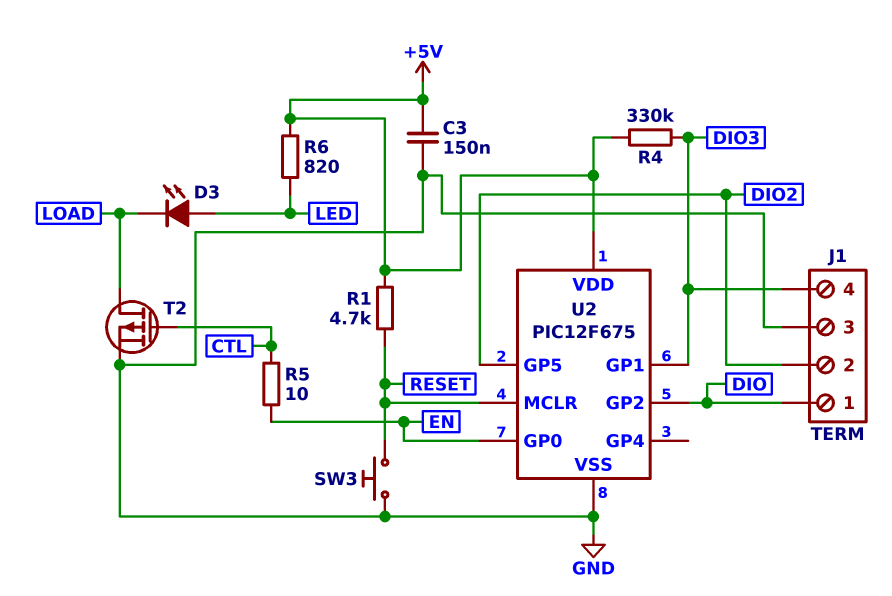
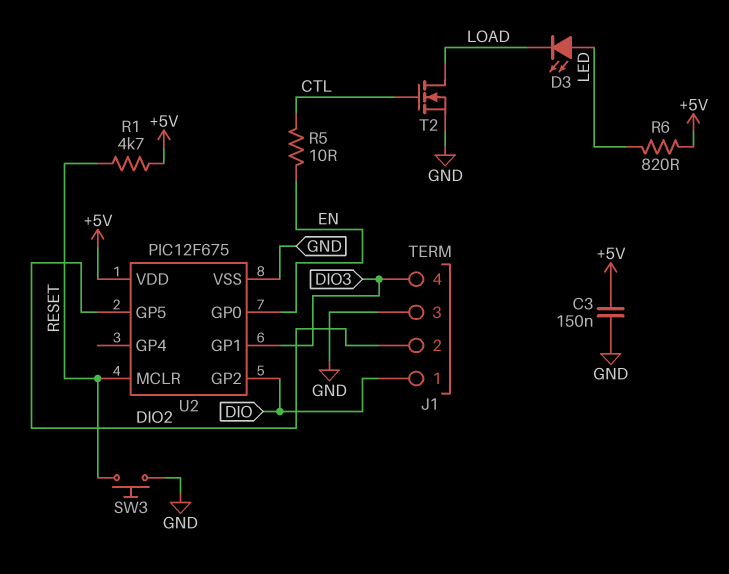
R4: 330k (+5V, DIO3) -> none
T2: PMOS (G CTL, D LOAD, S GND) -> NMOS (G CTL, D LOAD, S GND)

